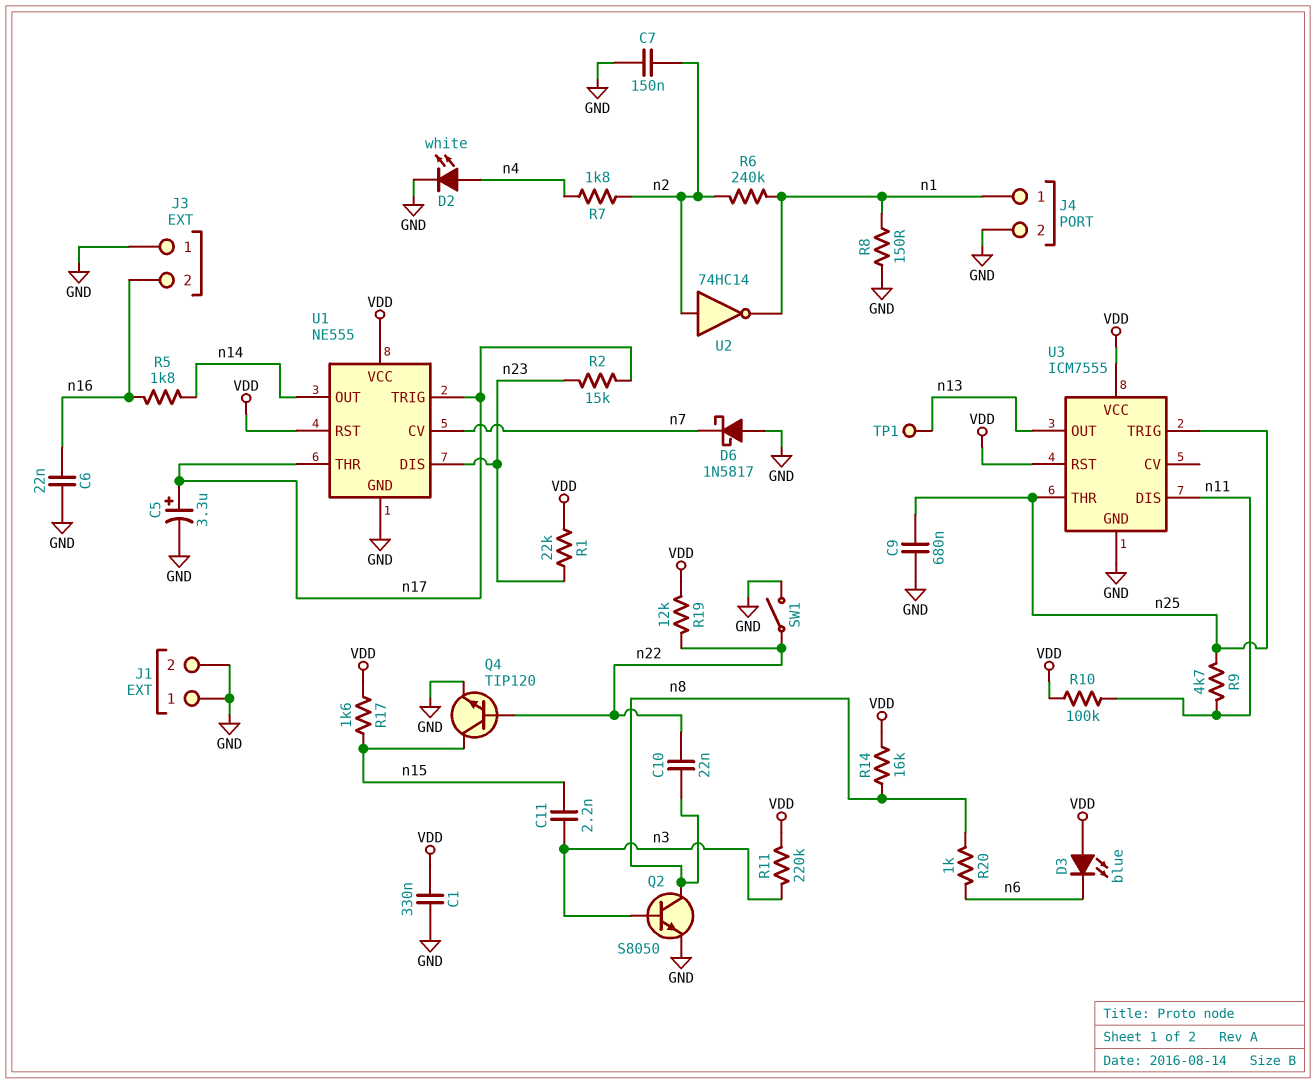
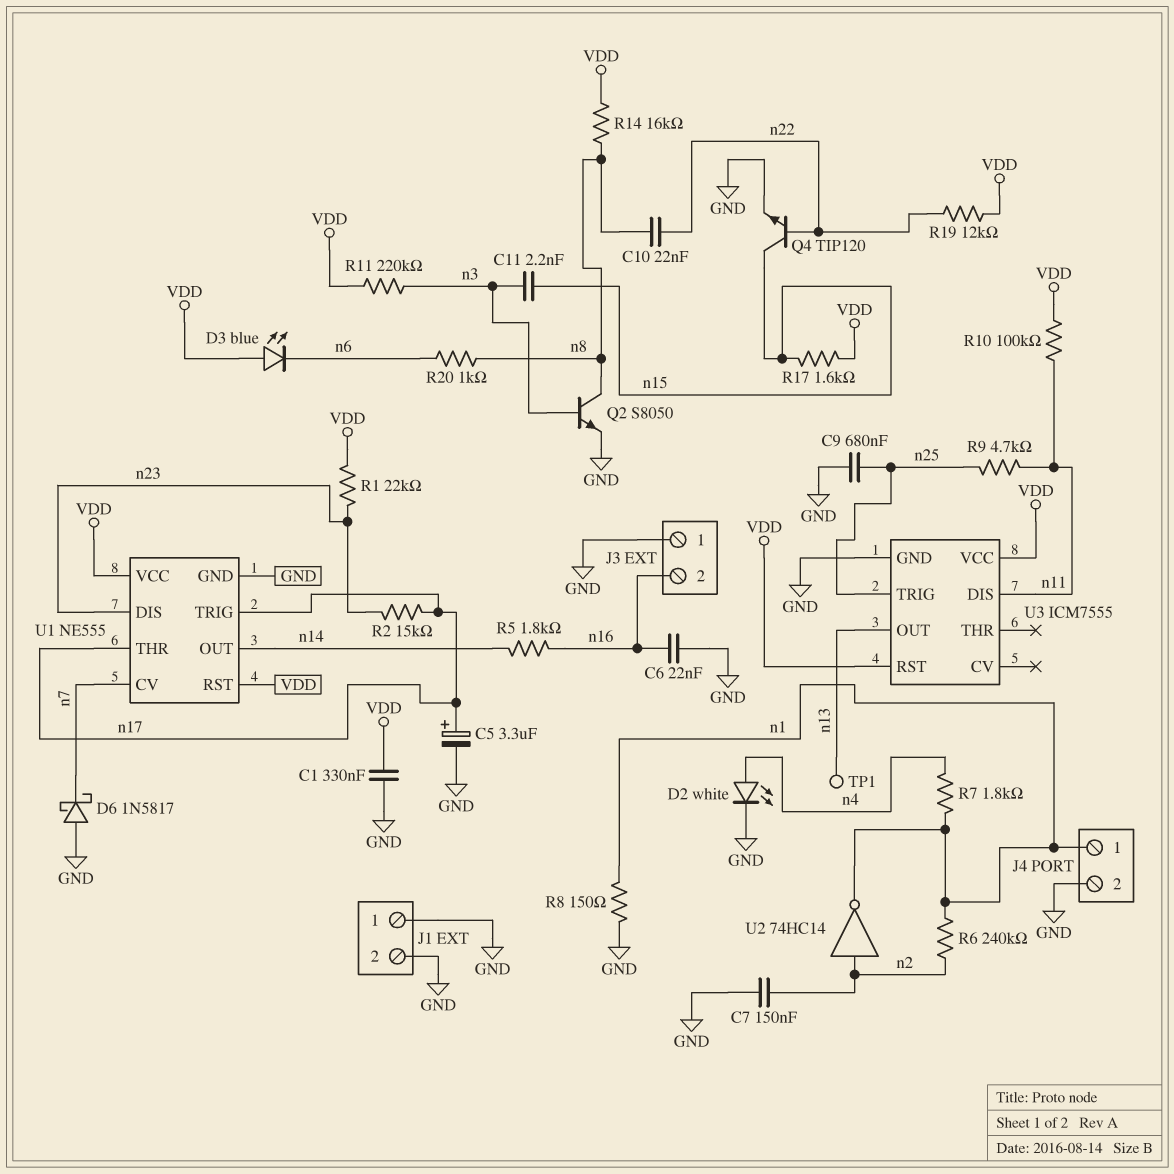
R7: 1.8k (n2, n4) -> 1.8k (n1, n4)
SW1: switch (GND, n22) -> none
U3 pin THR: n25 -> none

